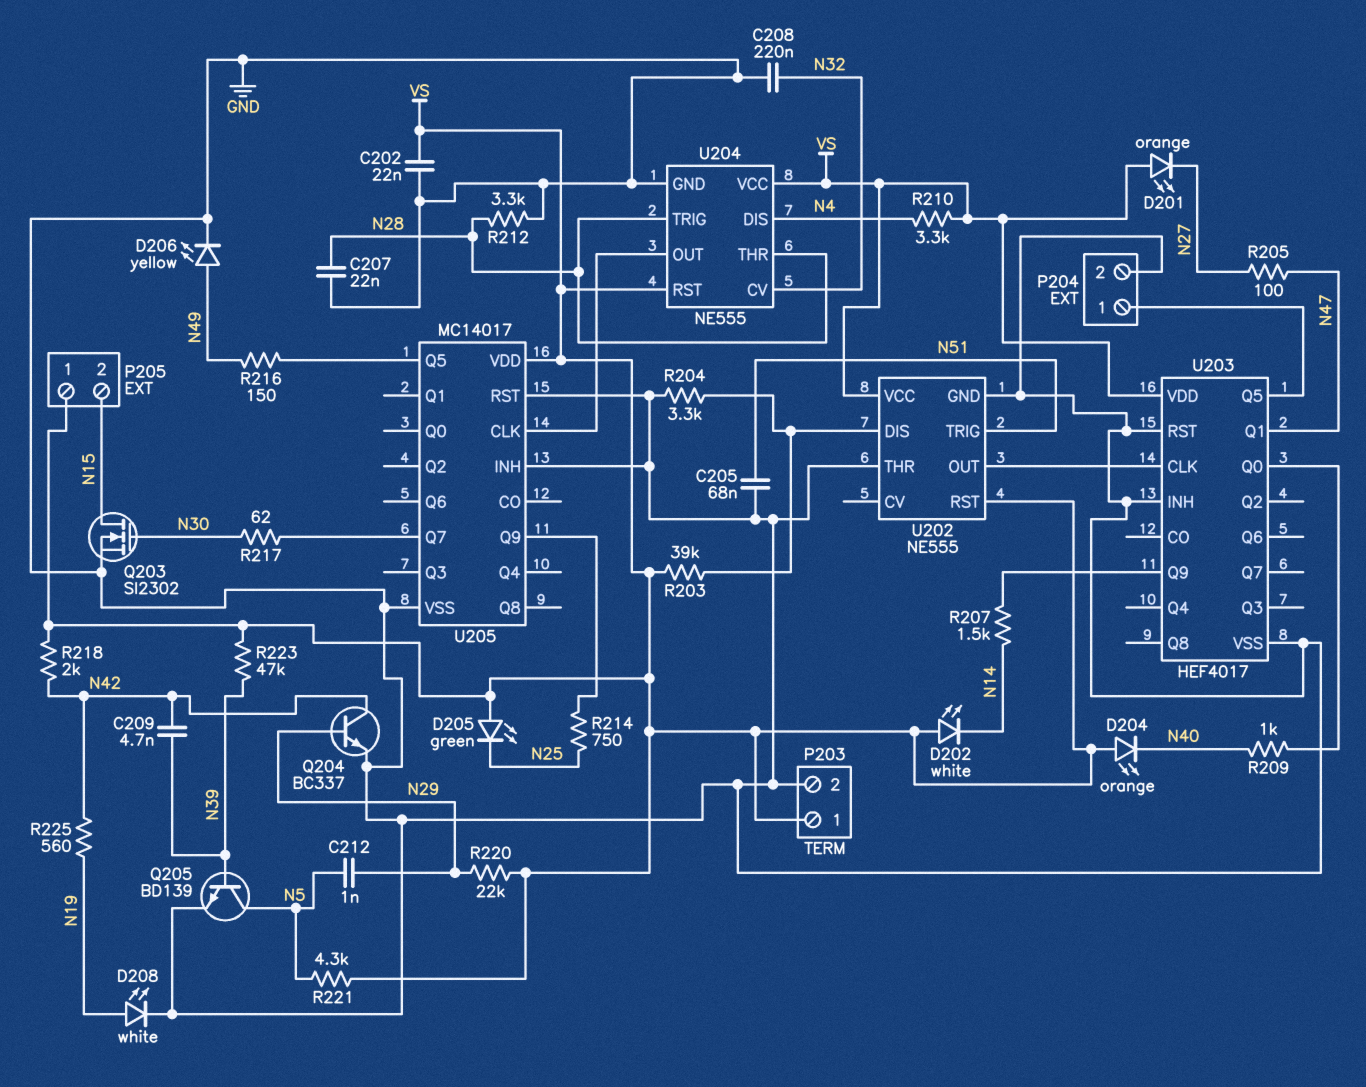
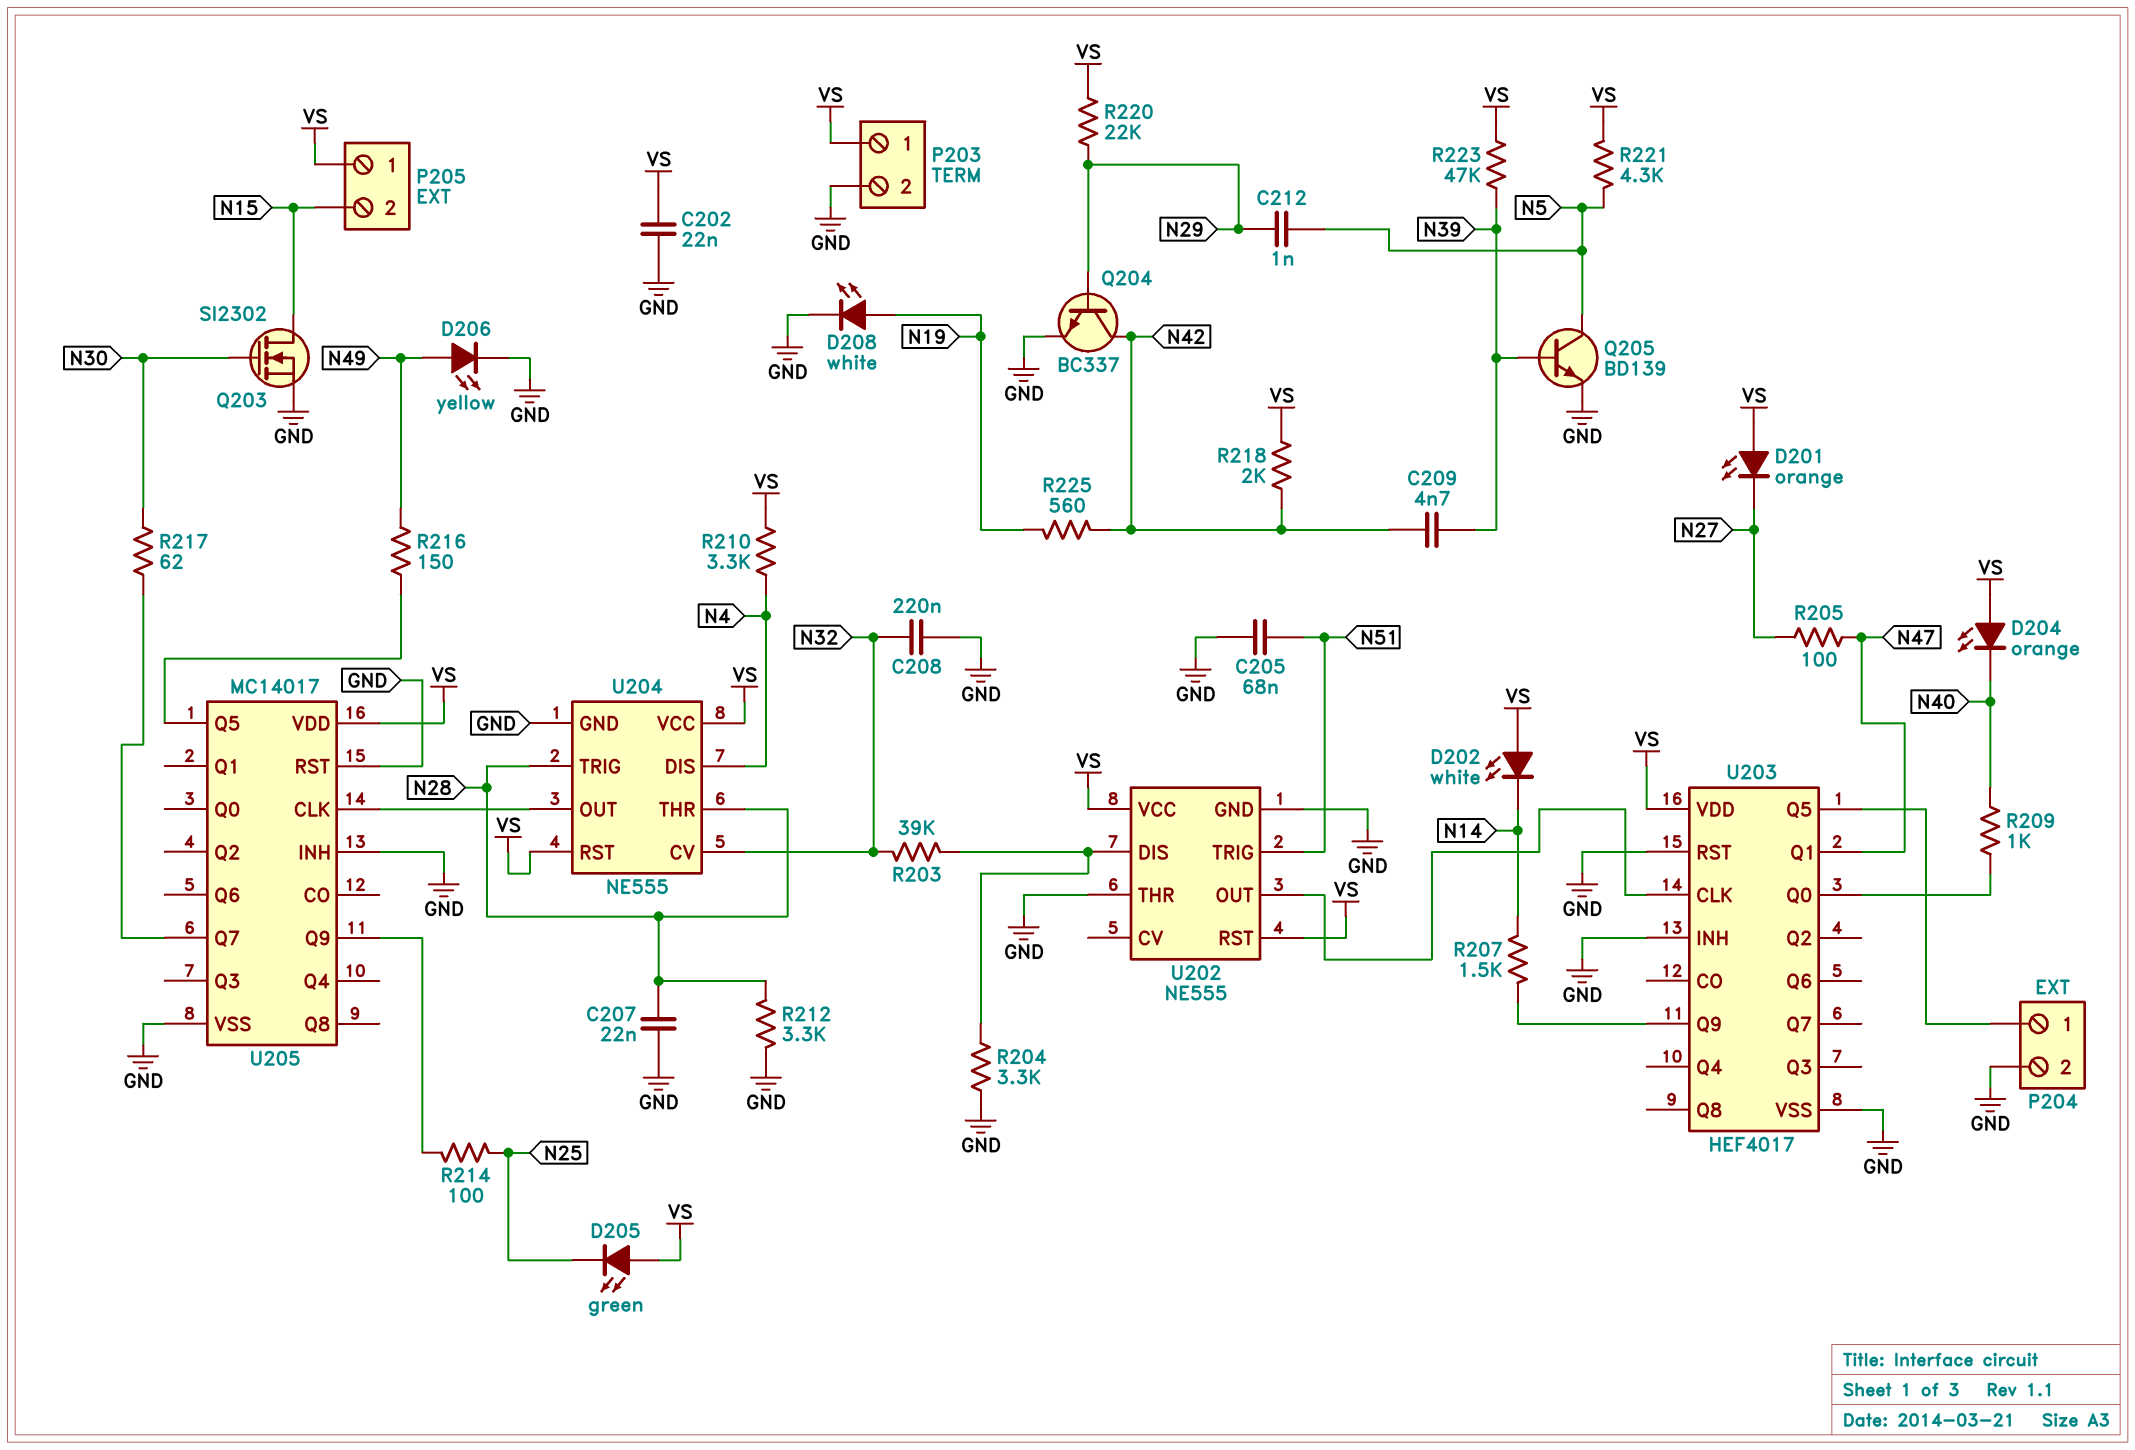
R203: 39k (U202/DIS, VS) -> 39k (N32, U202/DIS)
R214: 750 (N25, U205/Q9) -> 100 (N25, U205/Q9)

